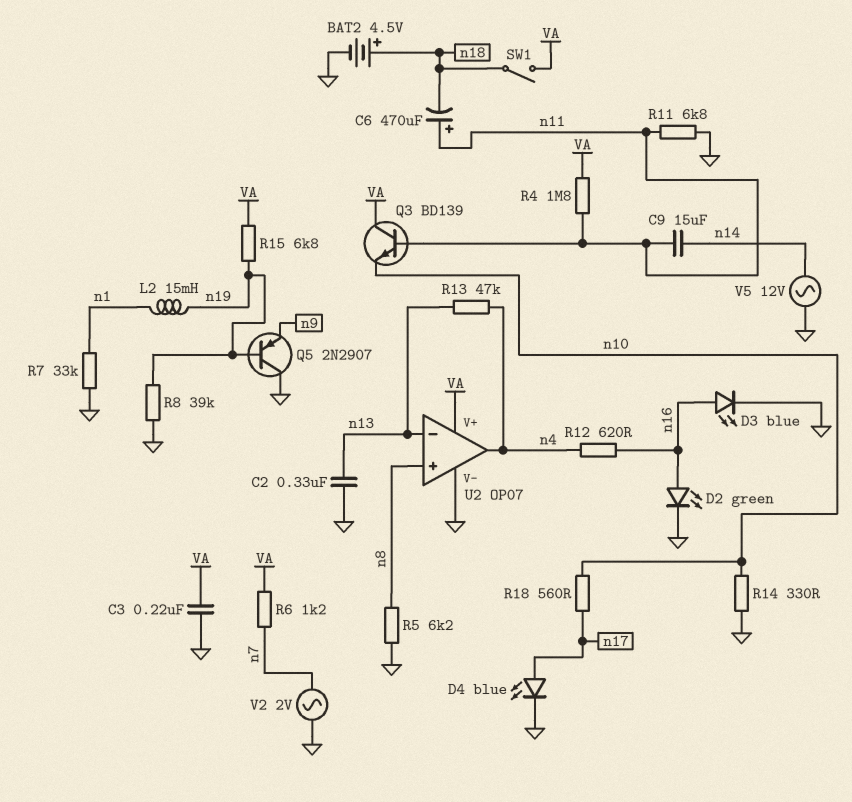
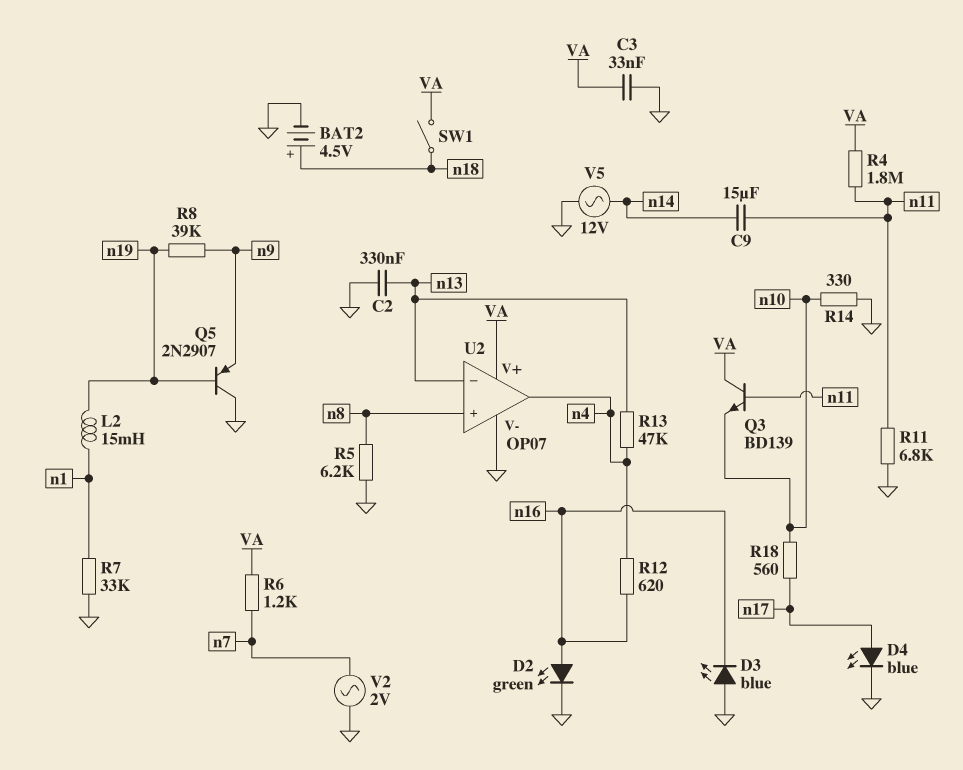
C3: 220nF (GND, VA) -> 33nF (GND, VA)
C6: 470uF (plus n11, minus n18) -> none
D3: LED blue (A n16, K GND) -> LED blue (A GND, K n16)
R8: 39k (GND, n19) -> 39k (n9, n19)
R15: 6.8k (VA, n19) -> none

